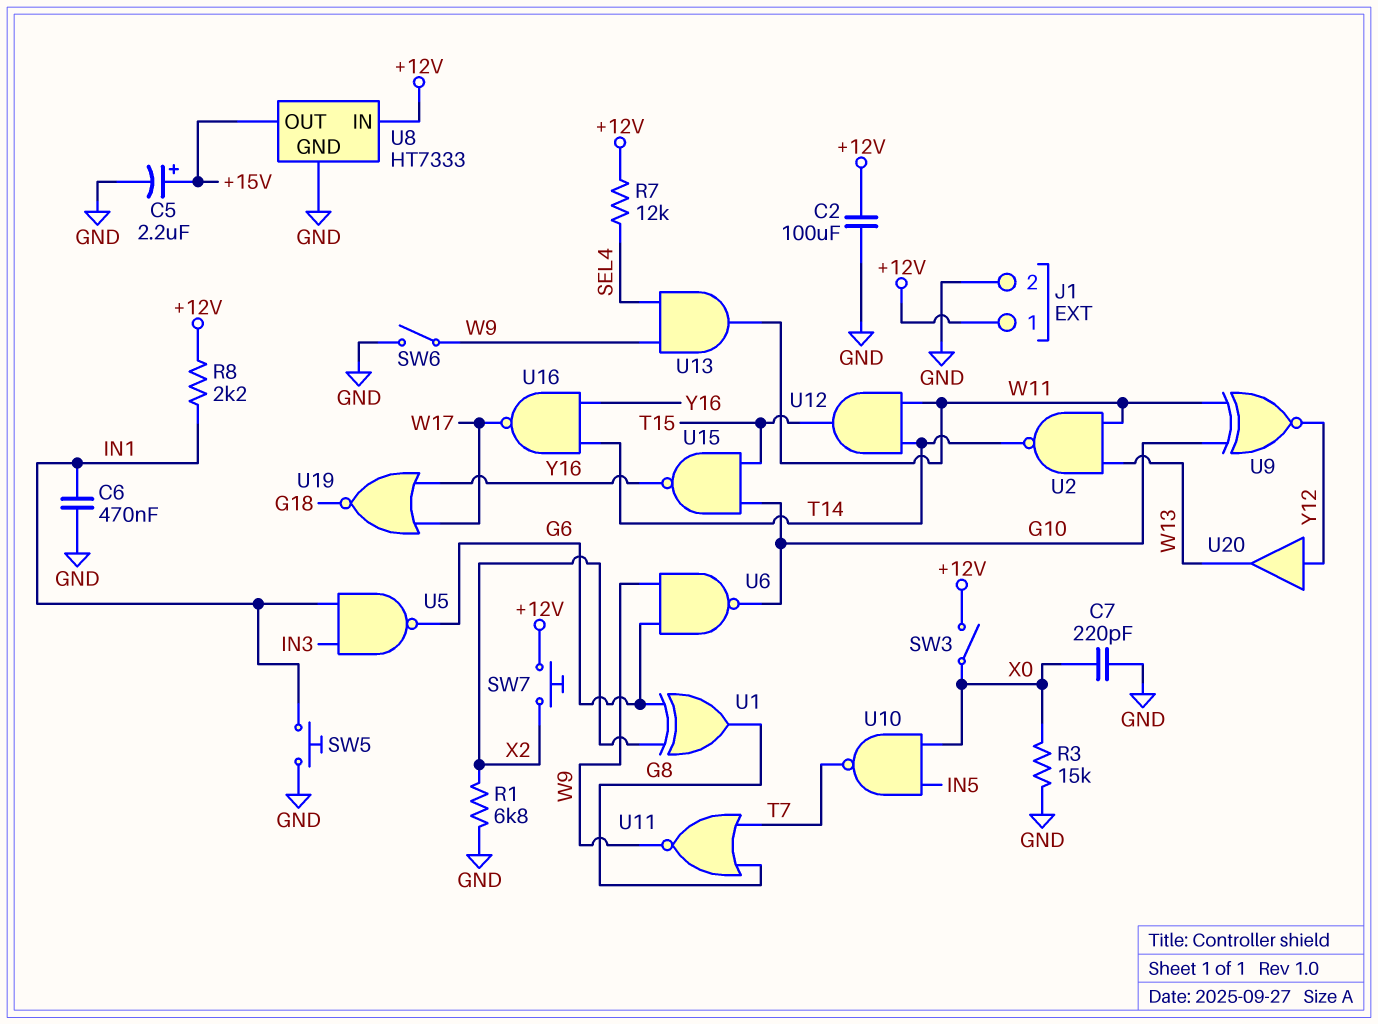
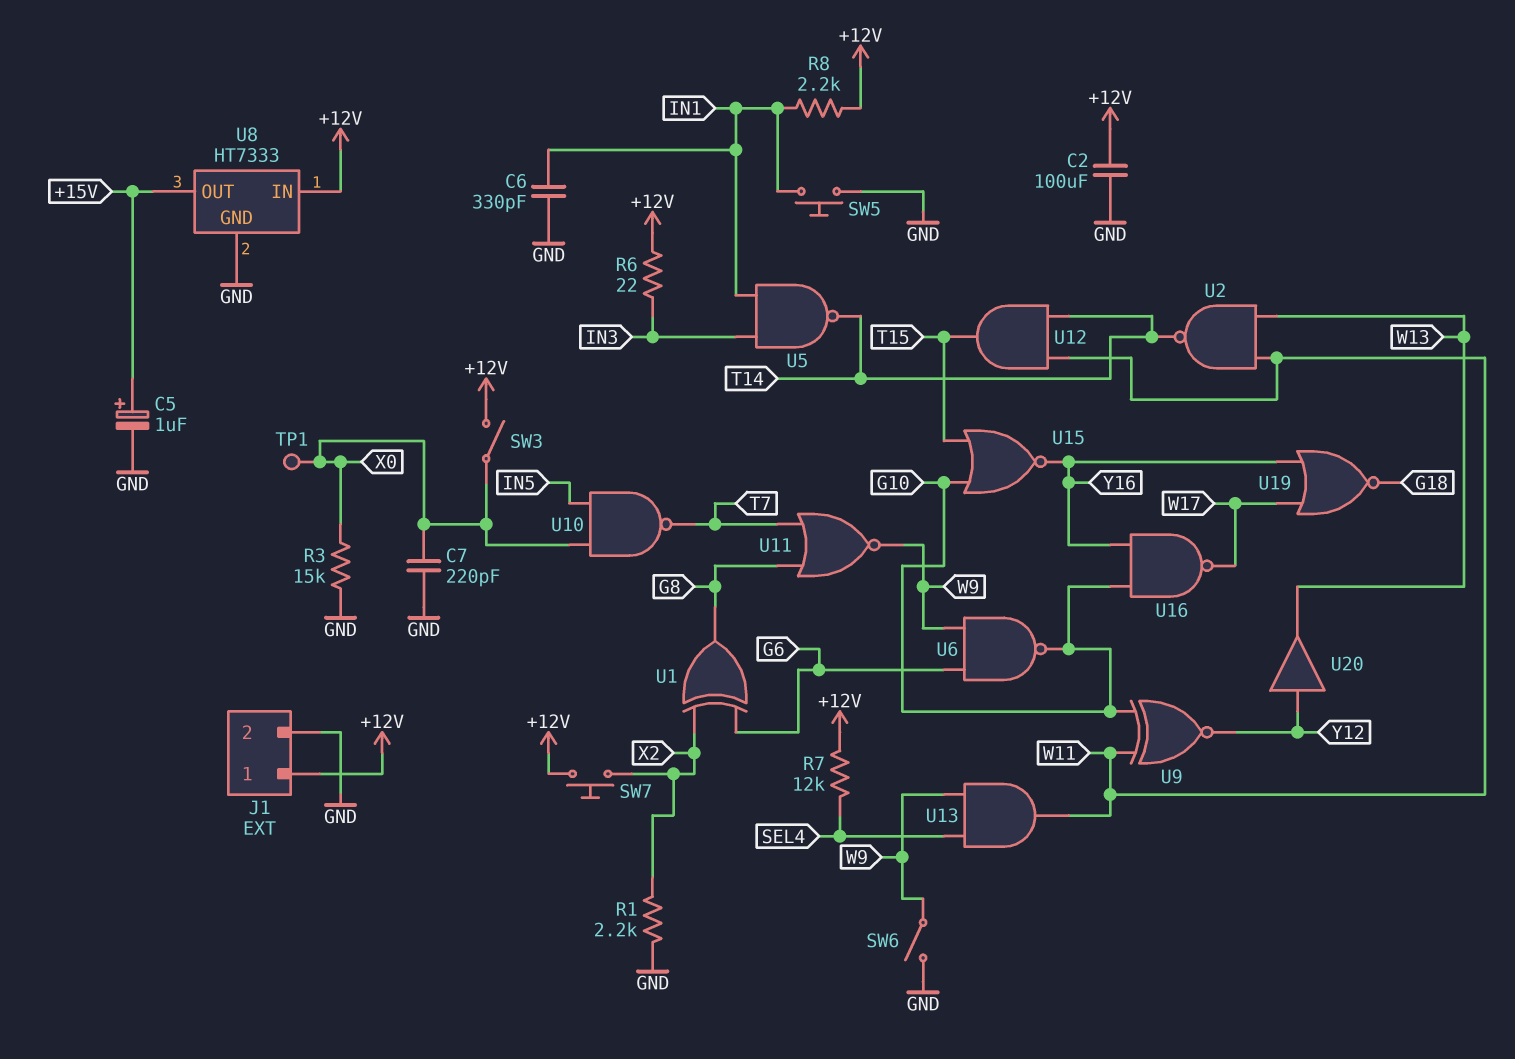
C5: 2.2uF (plus +15V, minus GND) -> 1uF (plus +15V, minus GND)
C6: 470nF (GND, IN1) -> 330pF (GND, IN1)
R1: 6.8k (GND, X2) -> 2.2k (GND, X2)
R6: none -> 22 (+12V, IN3)
TP1: none -> test point (X0)
U5: NAND (in IN1, in IN3, out G6) -> NAND (in IN1, in IN3, out T14)
U15: NAND (in G10, in T15, out Y16) -> NOR (in G10, in T15, out Y16)
U16: NAND (in T14, in Y16, out W17) -> NAND (in G10, in Y16, out W17)

